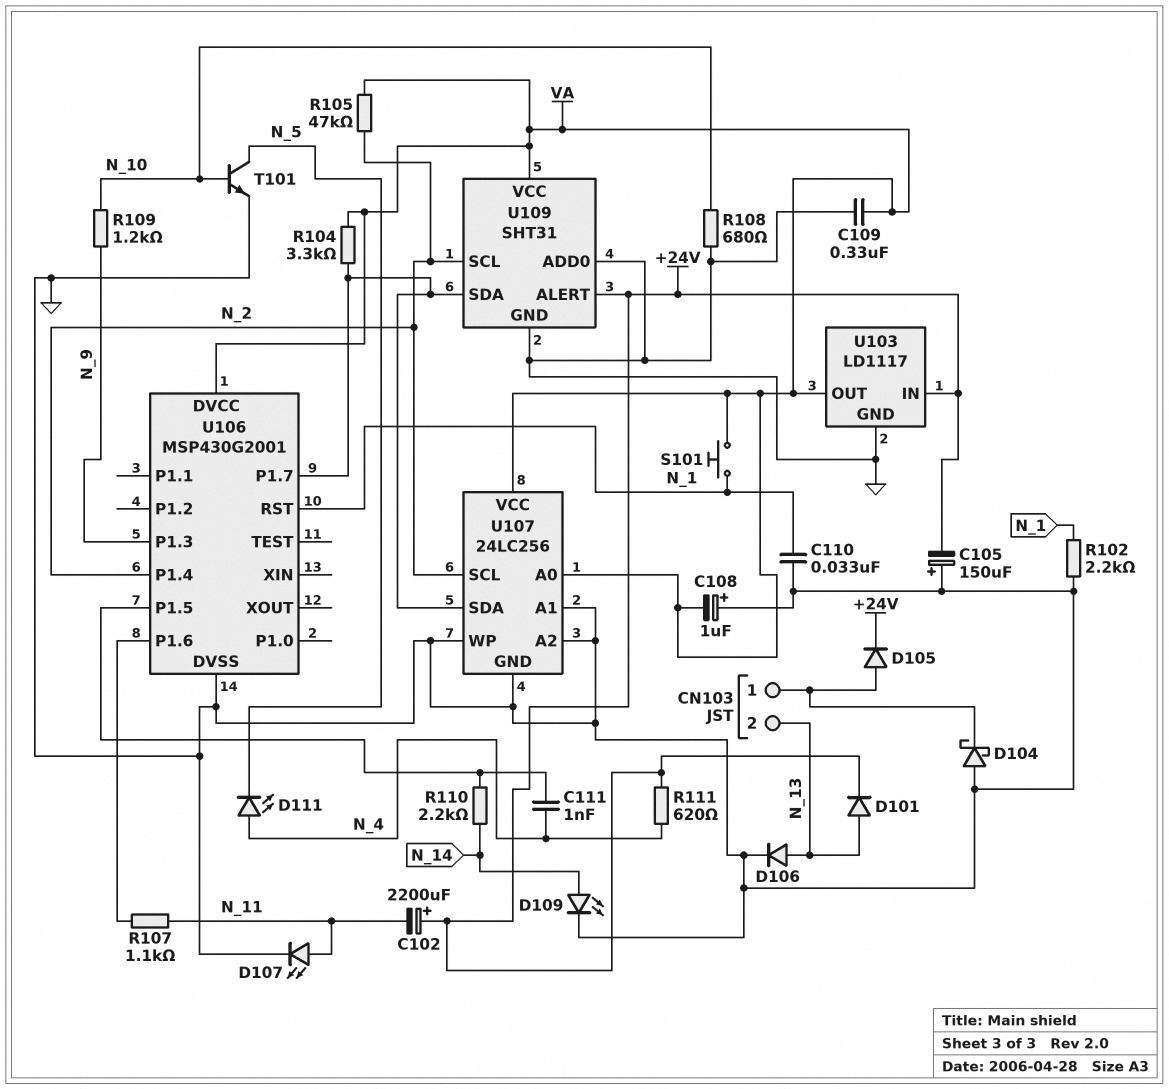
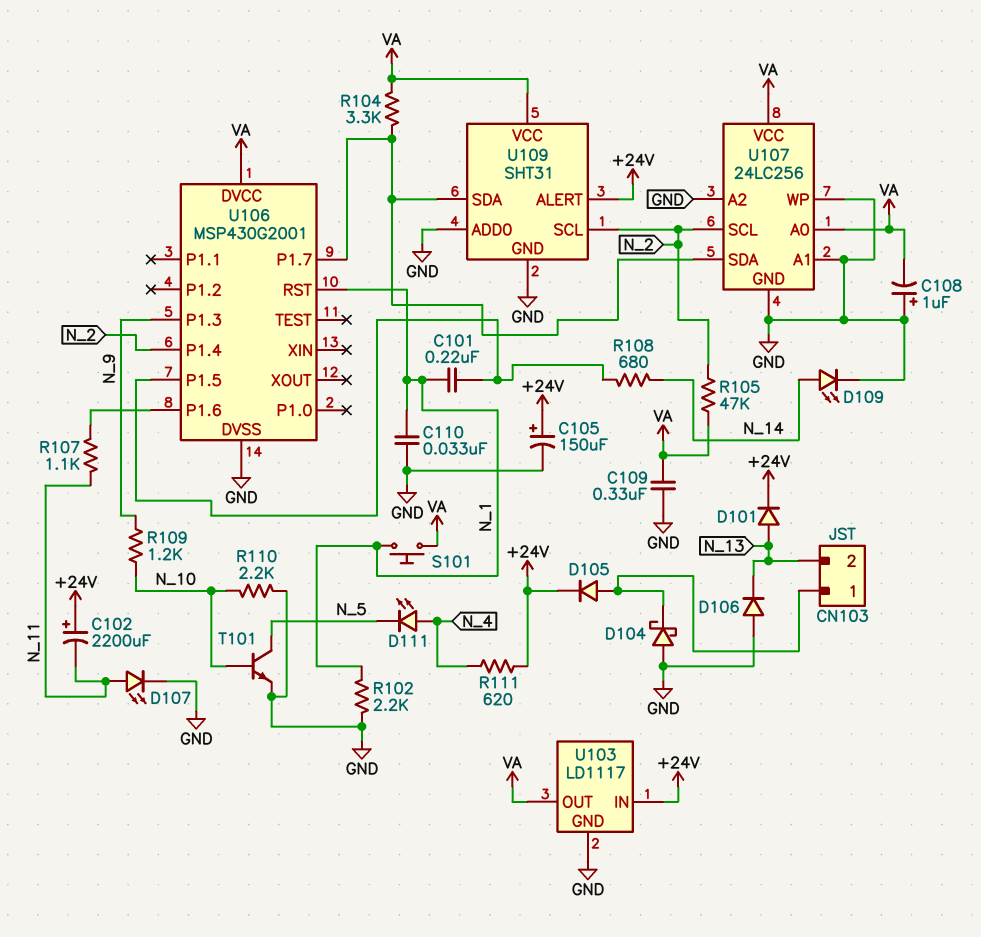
C101: none -> 220nF (N_1, U106/P1.5)
C105: 150uF (plus GND, minus +24V) -> 150uF (plus +24V, minus GND)
C111: 1nF (N_4, U106/P1.5) -> none
D106: diode (A N_13, K GND) -> diode (A GND, K N_13)
R108: 680 (GND, N_10) -> 680 (N_14, U106/P1.5)
R110: 2.2k (N_14, U106/P1.5) -> 2.2k (GND, N_10)

